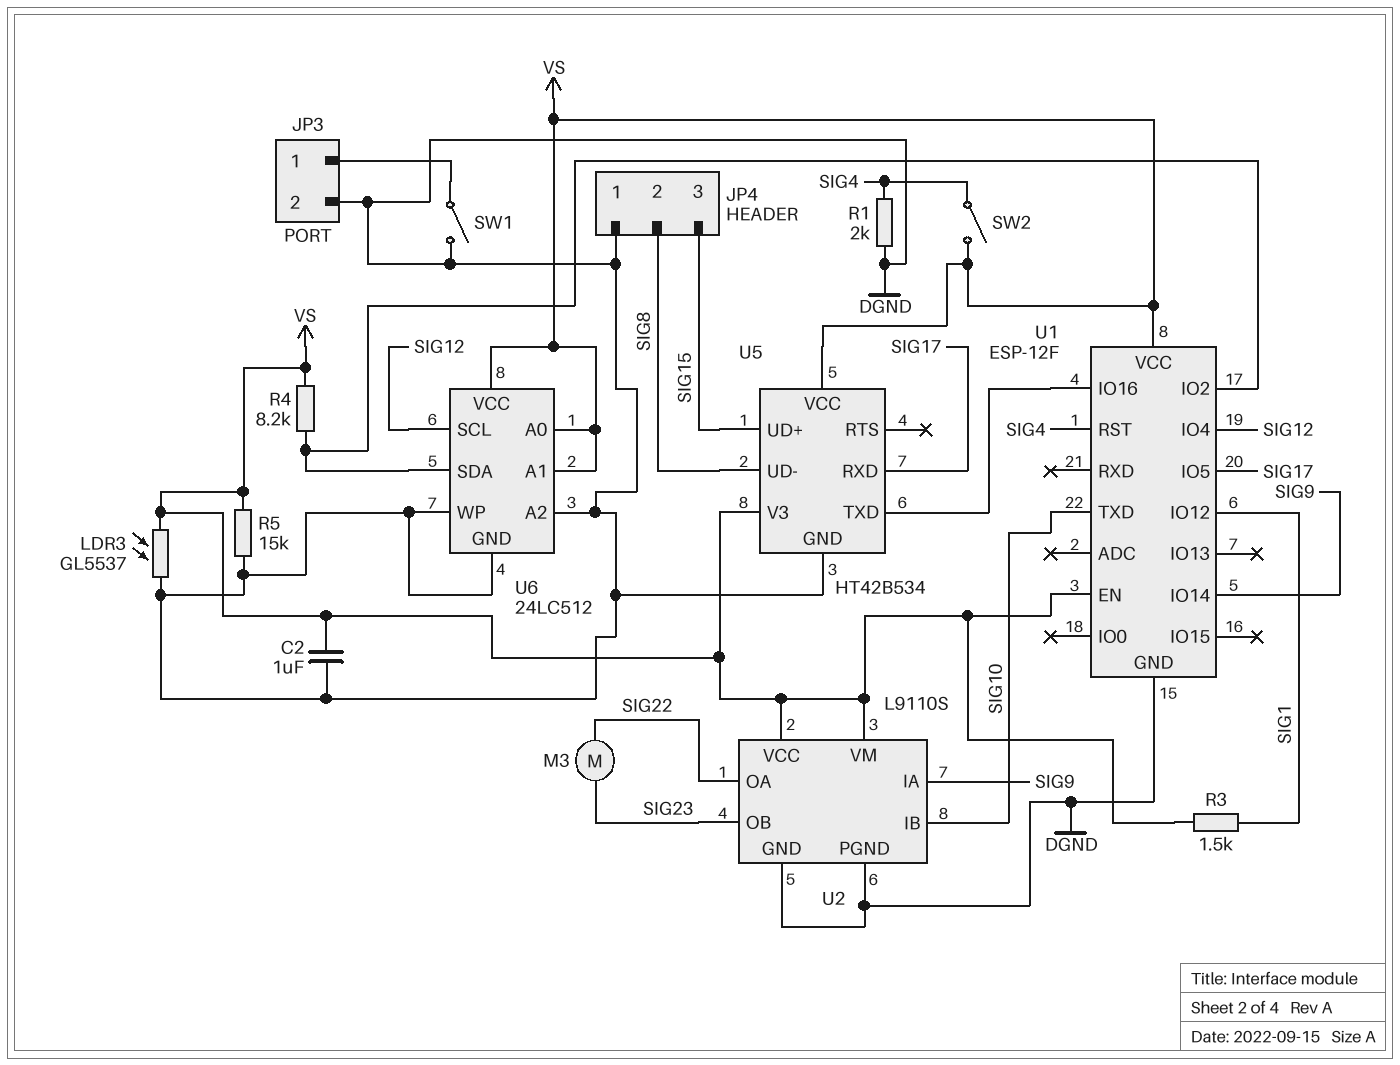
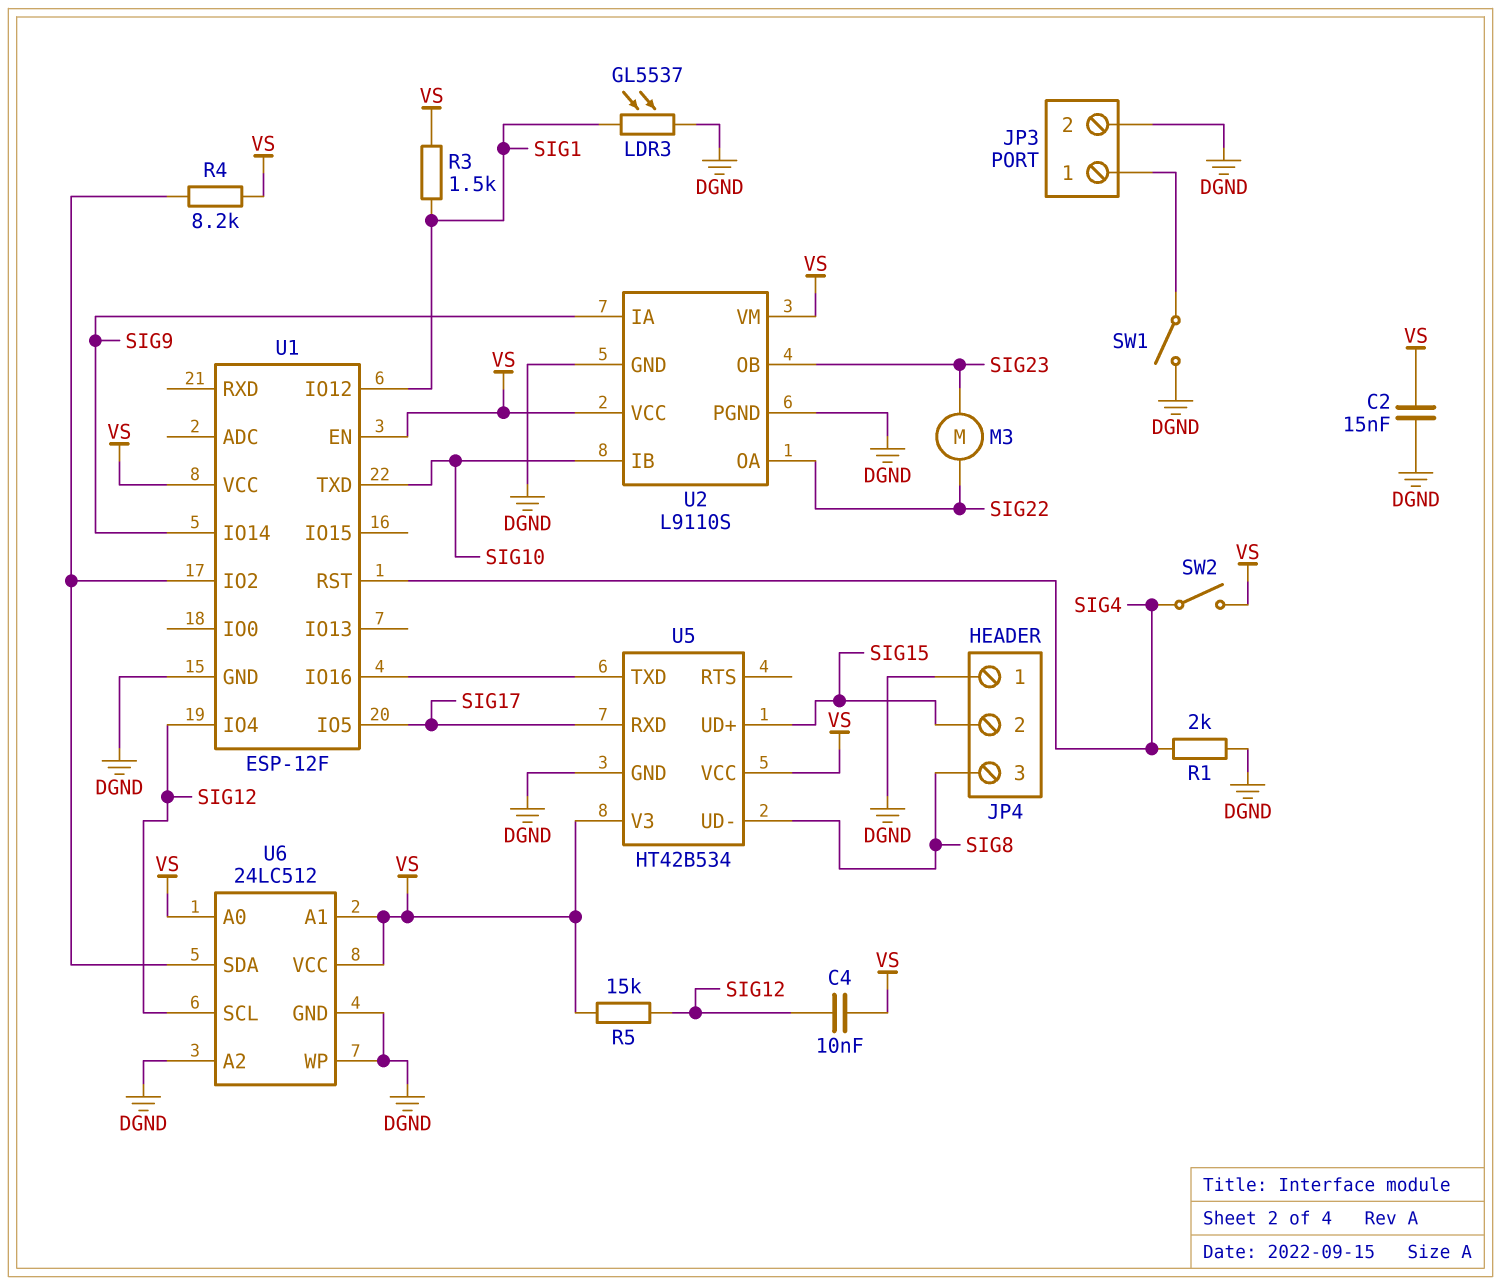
C2: 1uF (DGND, VS) -> 15nF (DGND, VS)
C4: none -> 10nF (SIG12, VS)
JP4 pin 2: SIG8 -> SIG15
JP4 pin 3: SIG15 -> SIG8
LDR3: GL5537 (DGND, VS) -> GL5537 (DGND, SIG1)
R5: 15k (DGND, VS) -> 15k (SIG12, VS)

